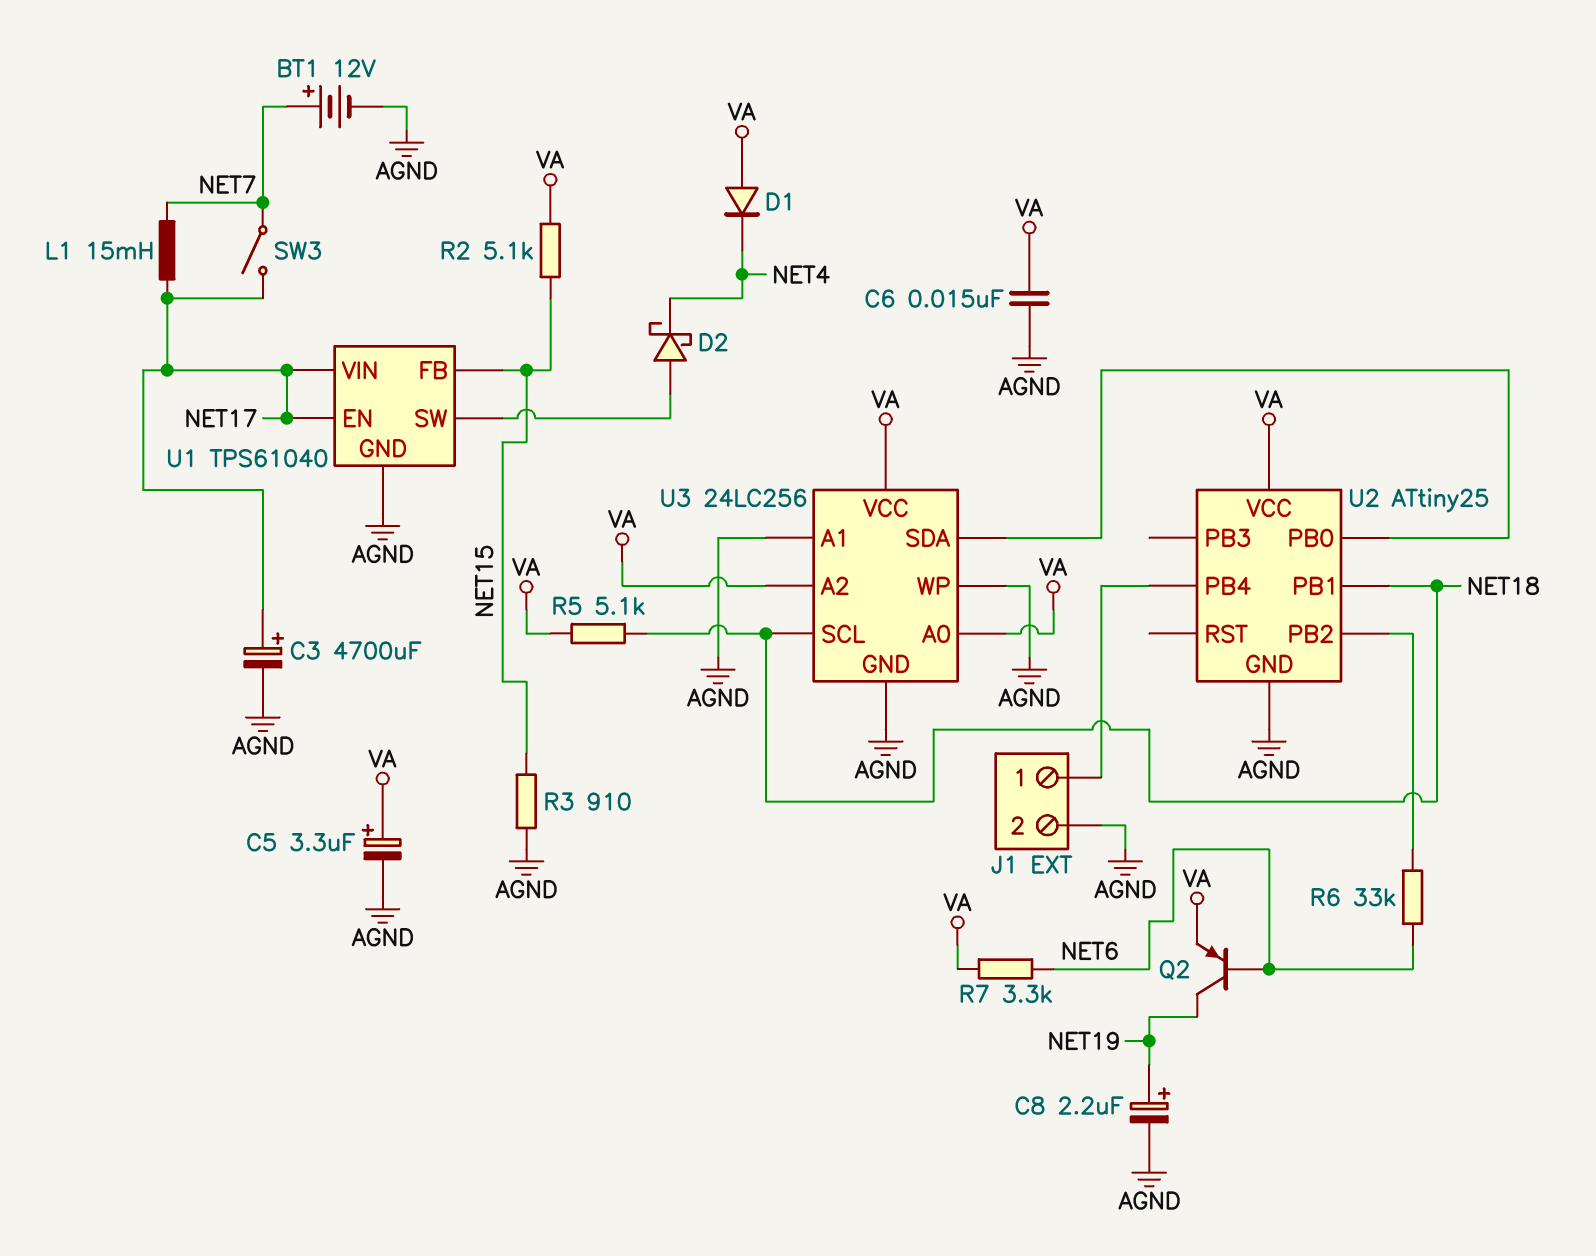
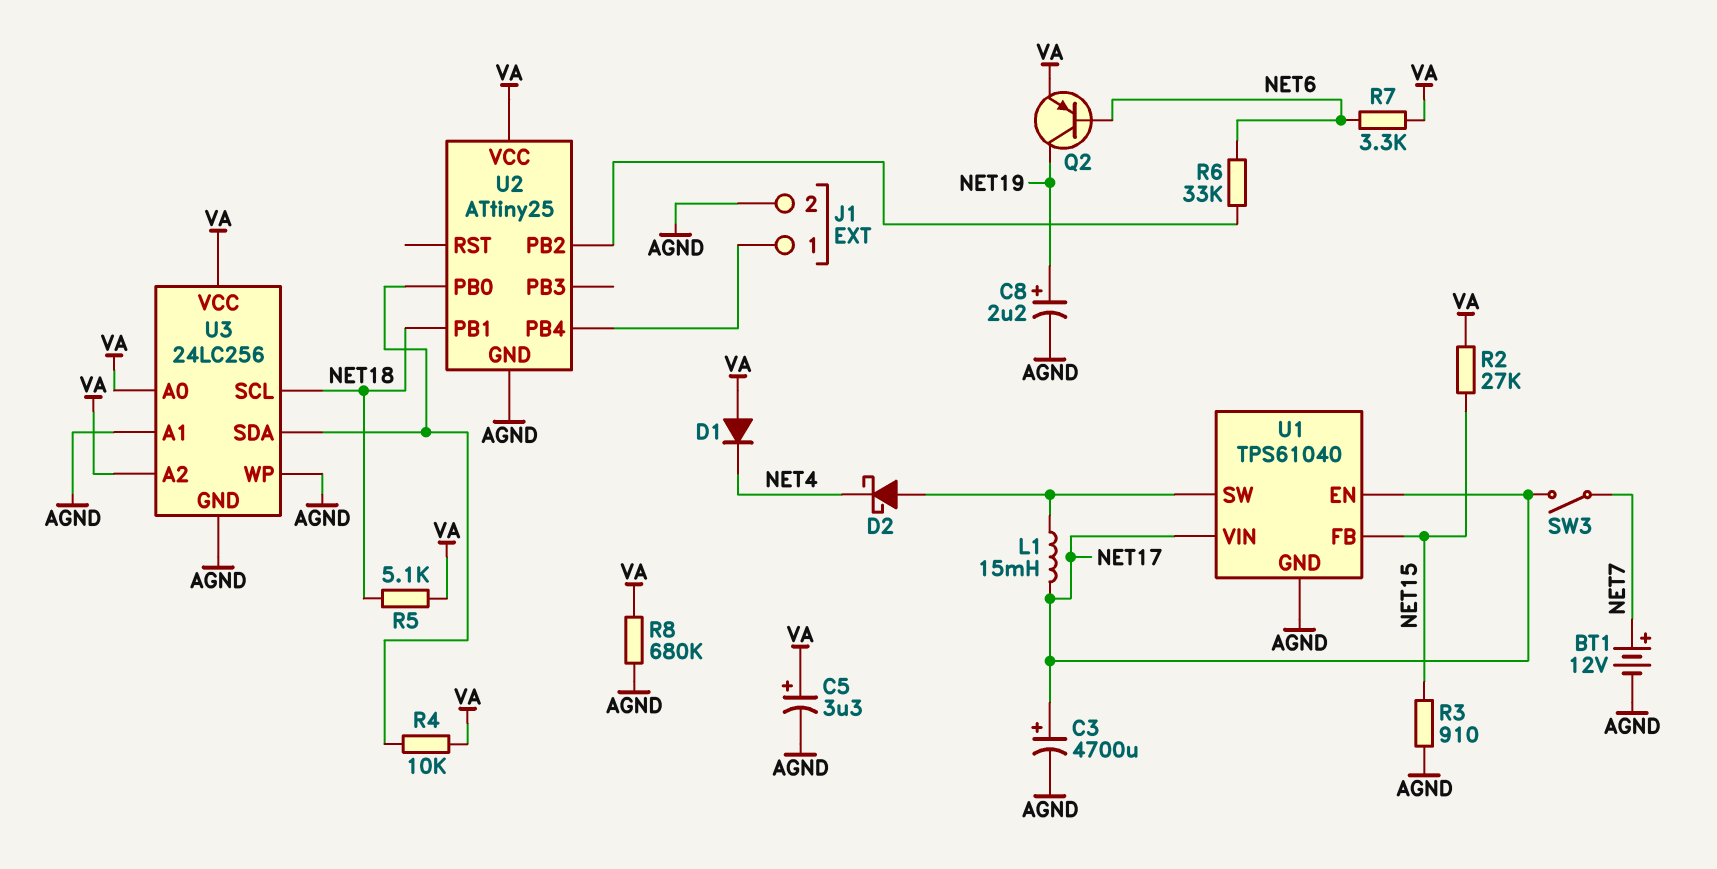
C6: 15nF (AGND, VA) -> none
L1: 15mH (NET7, NET17) -> 15mH (NET17, U1/SW)
R2: 5.1k (NET15, VA) -> 27k (NET15, VA)
R4: none -> 10k (U2/PB0, VA)
R8: none -> 680k (AGND, VA)

